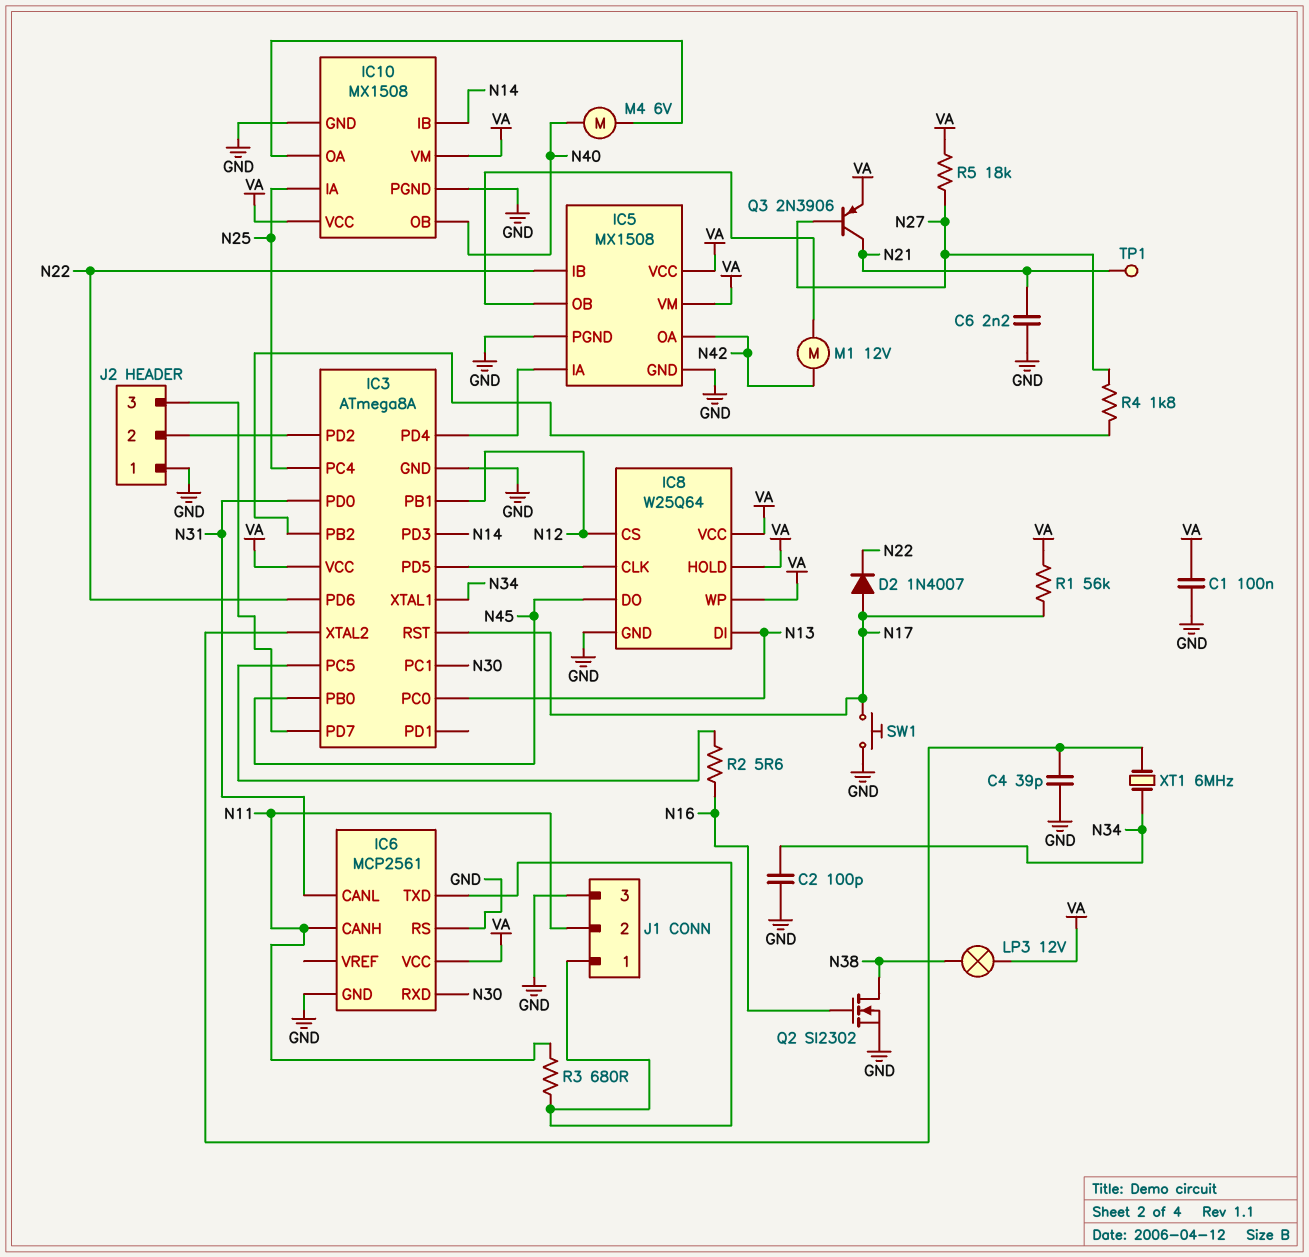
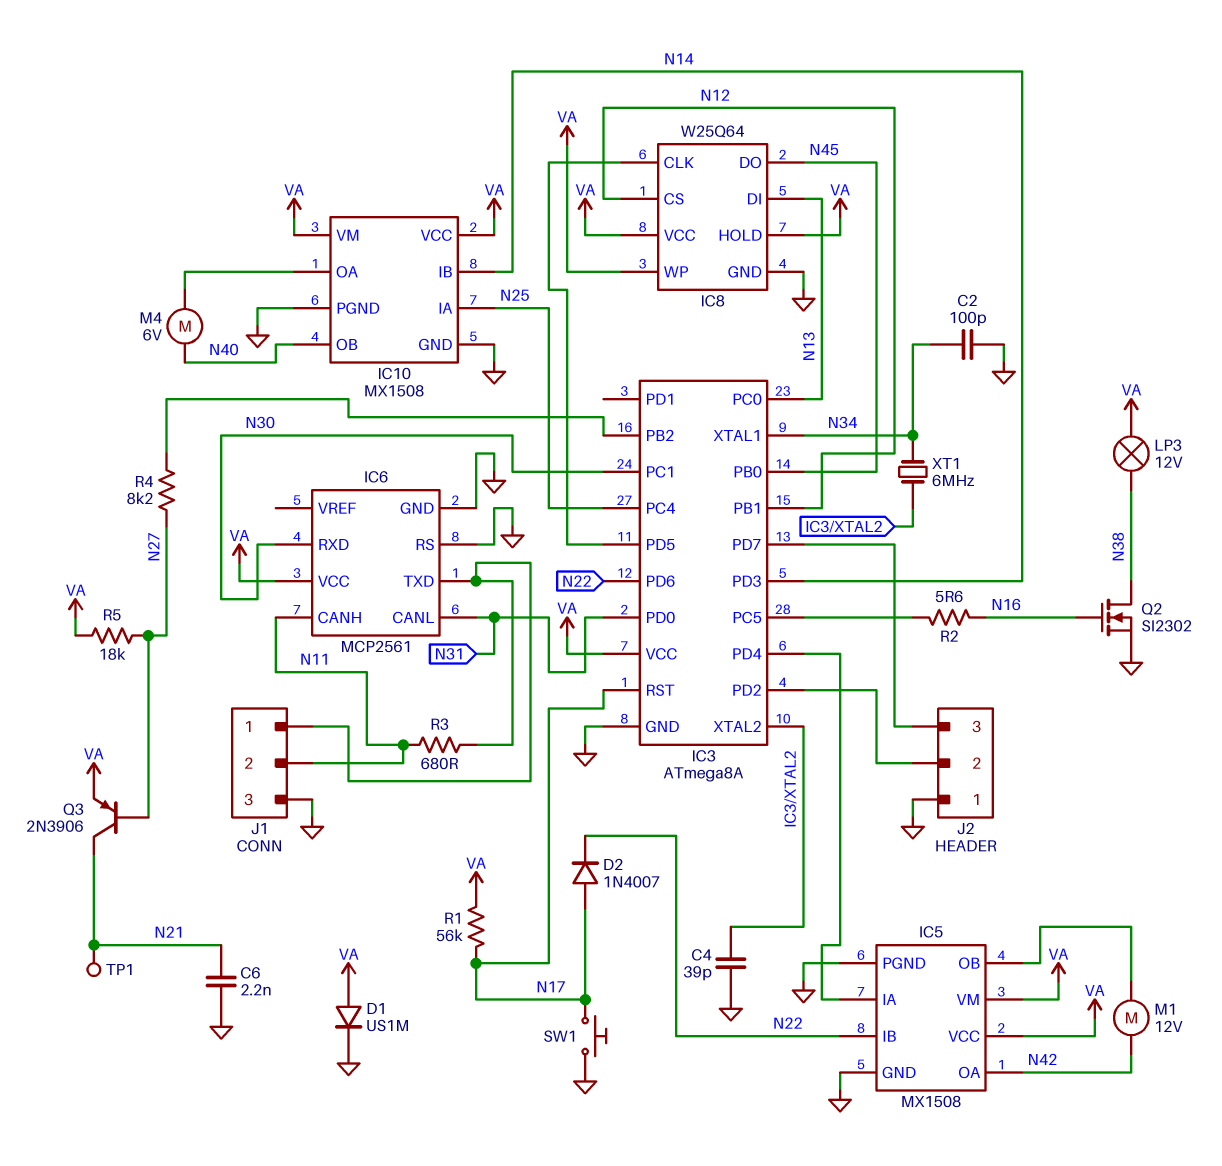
C1: 100nF (GND, VA) -> none
D1: none -> diode US1M (A VA, K GND)
R4: 1.8k (IC3/PB2, N27) -> 8.2k (IC3/PB2, N27)

